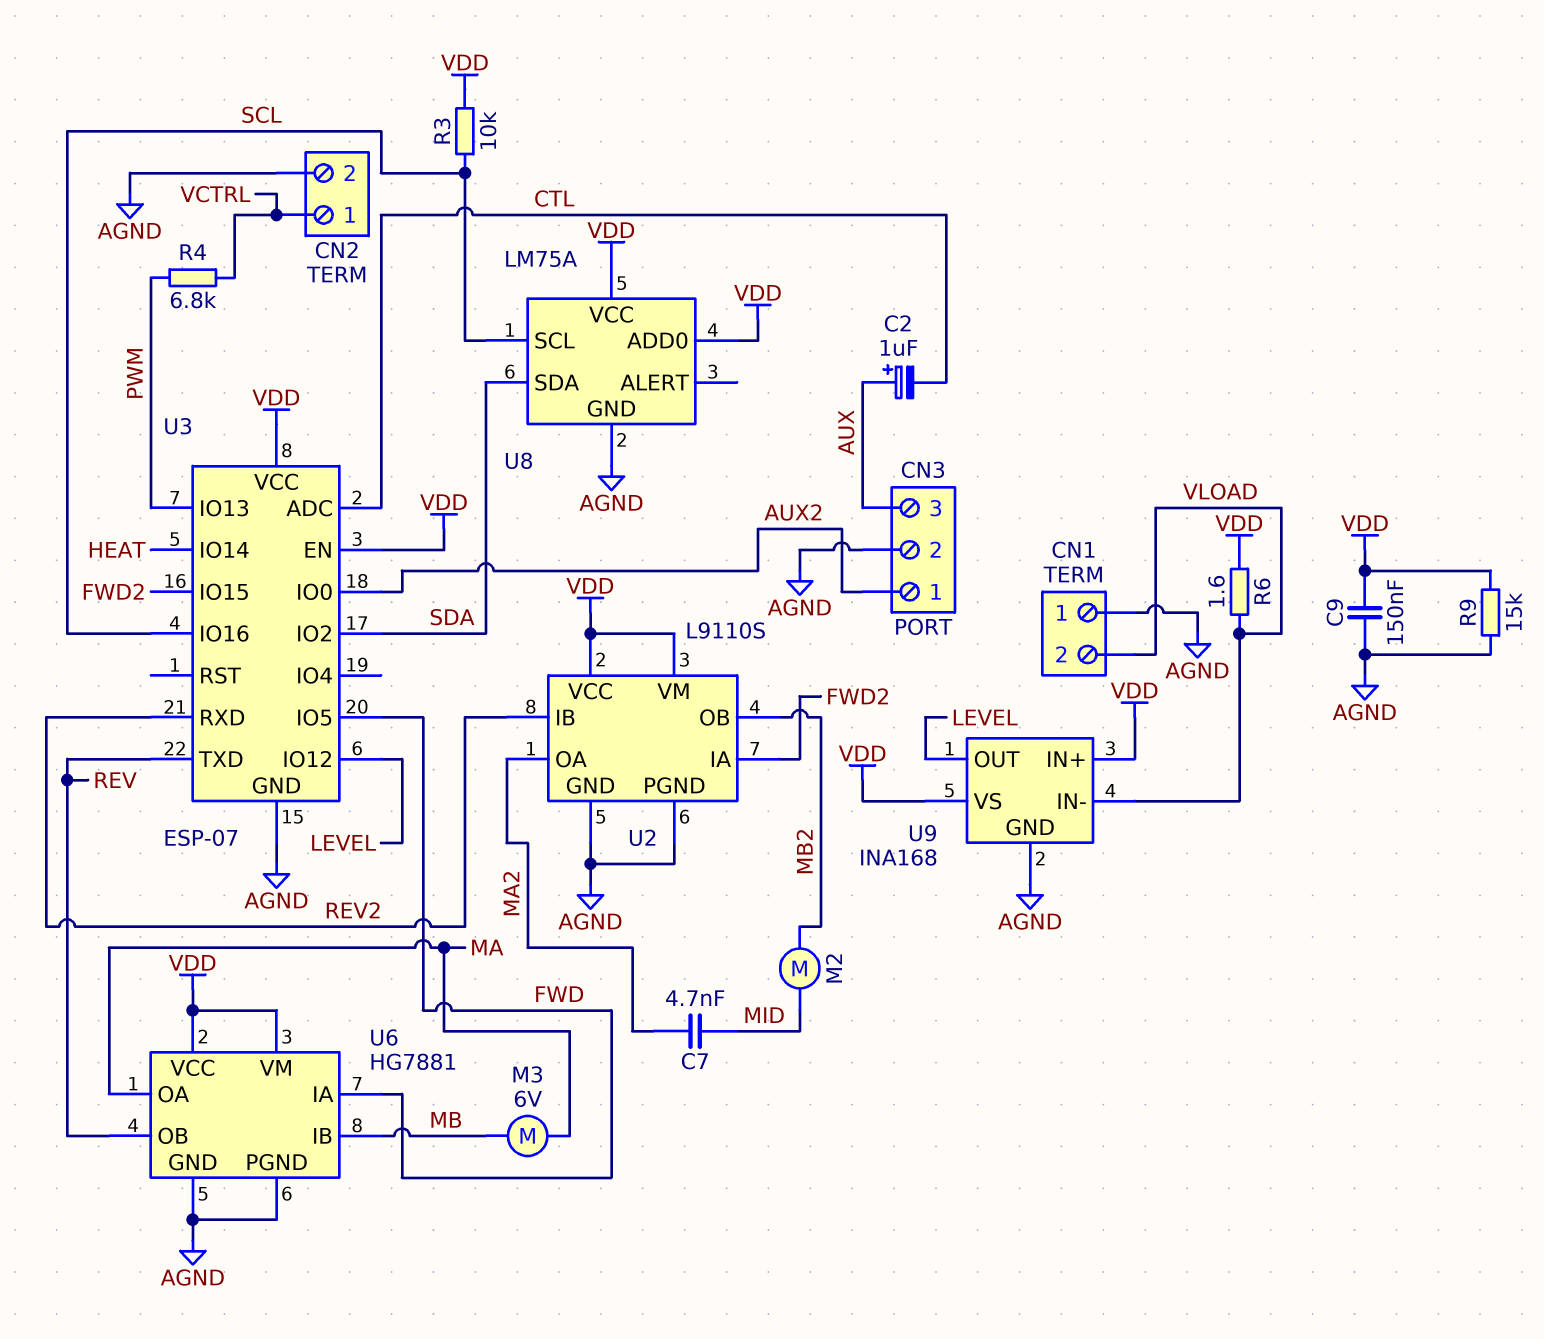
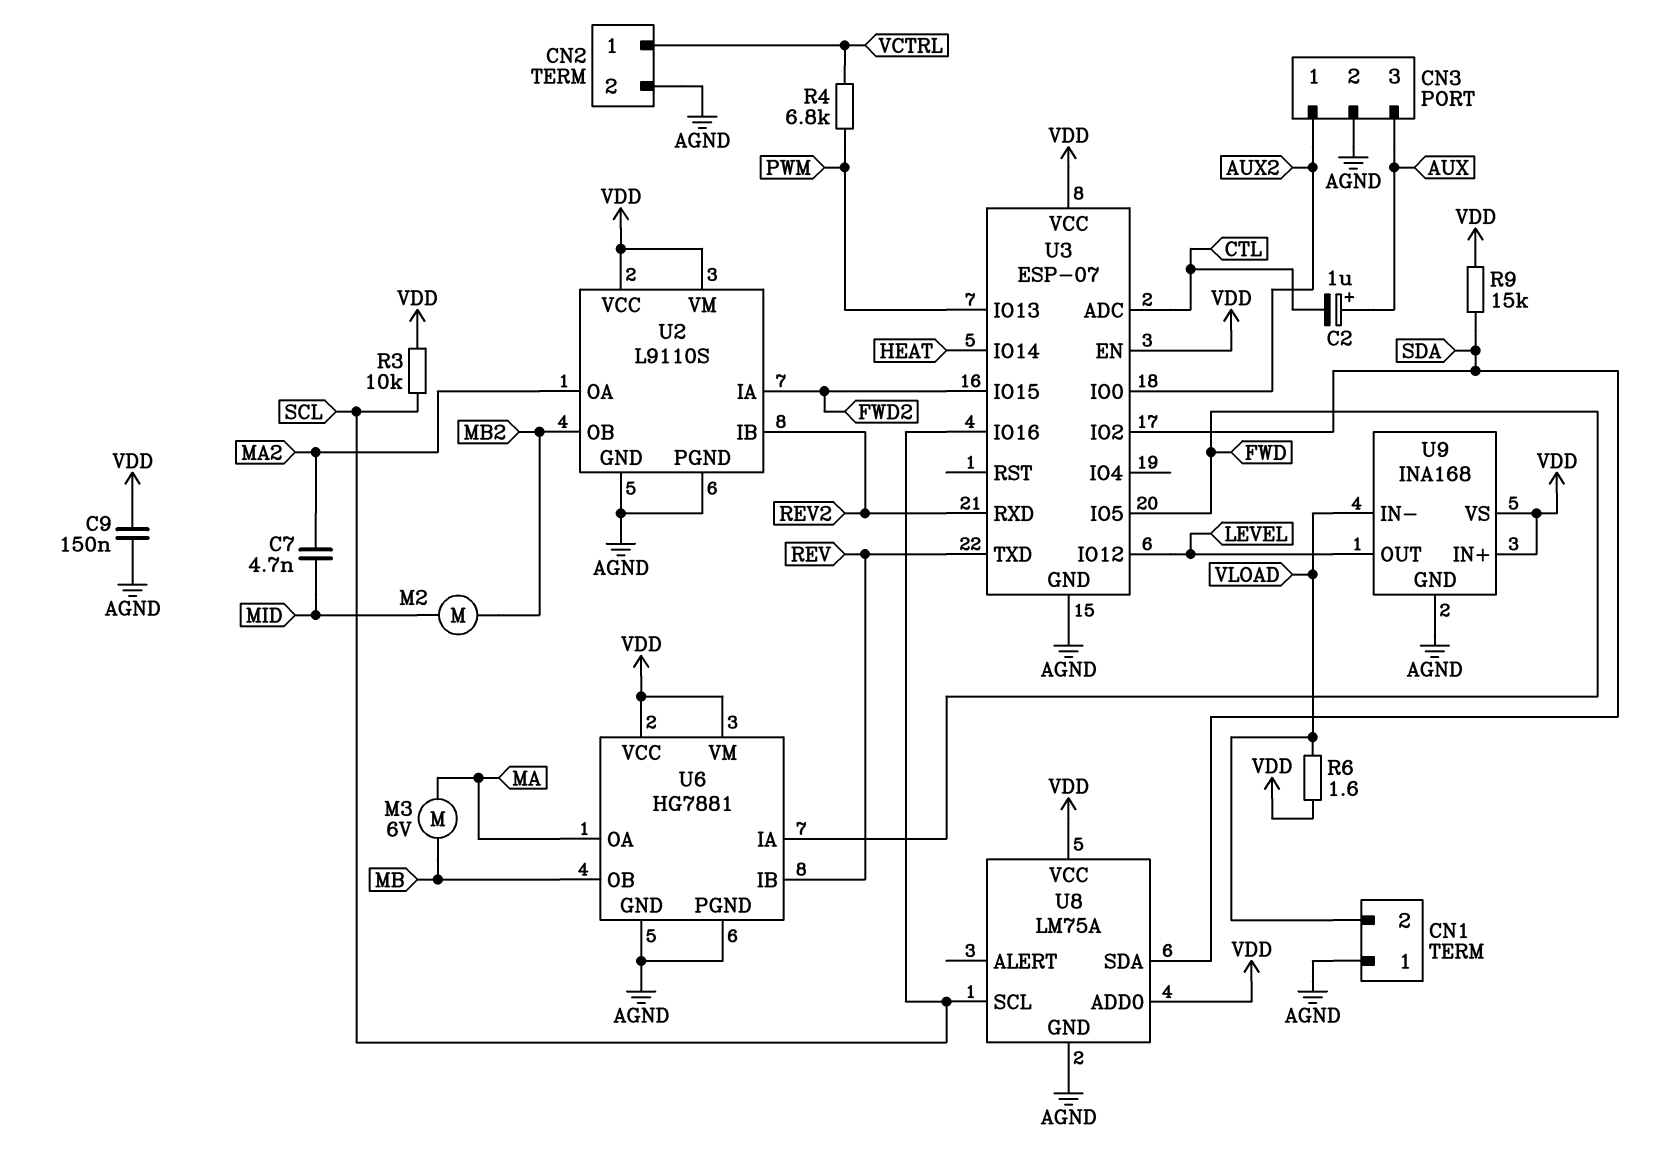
R9: 15k (AGND, VDD) -> 15k (SDA, VDD)
U6 pin IB: MB -> REV
U6 pin OB: REV -> MB

